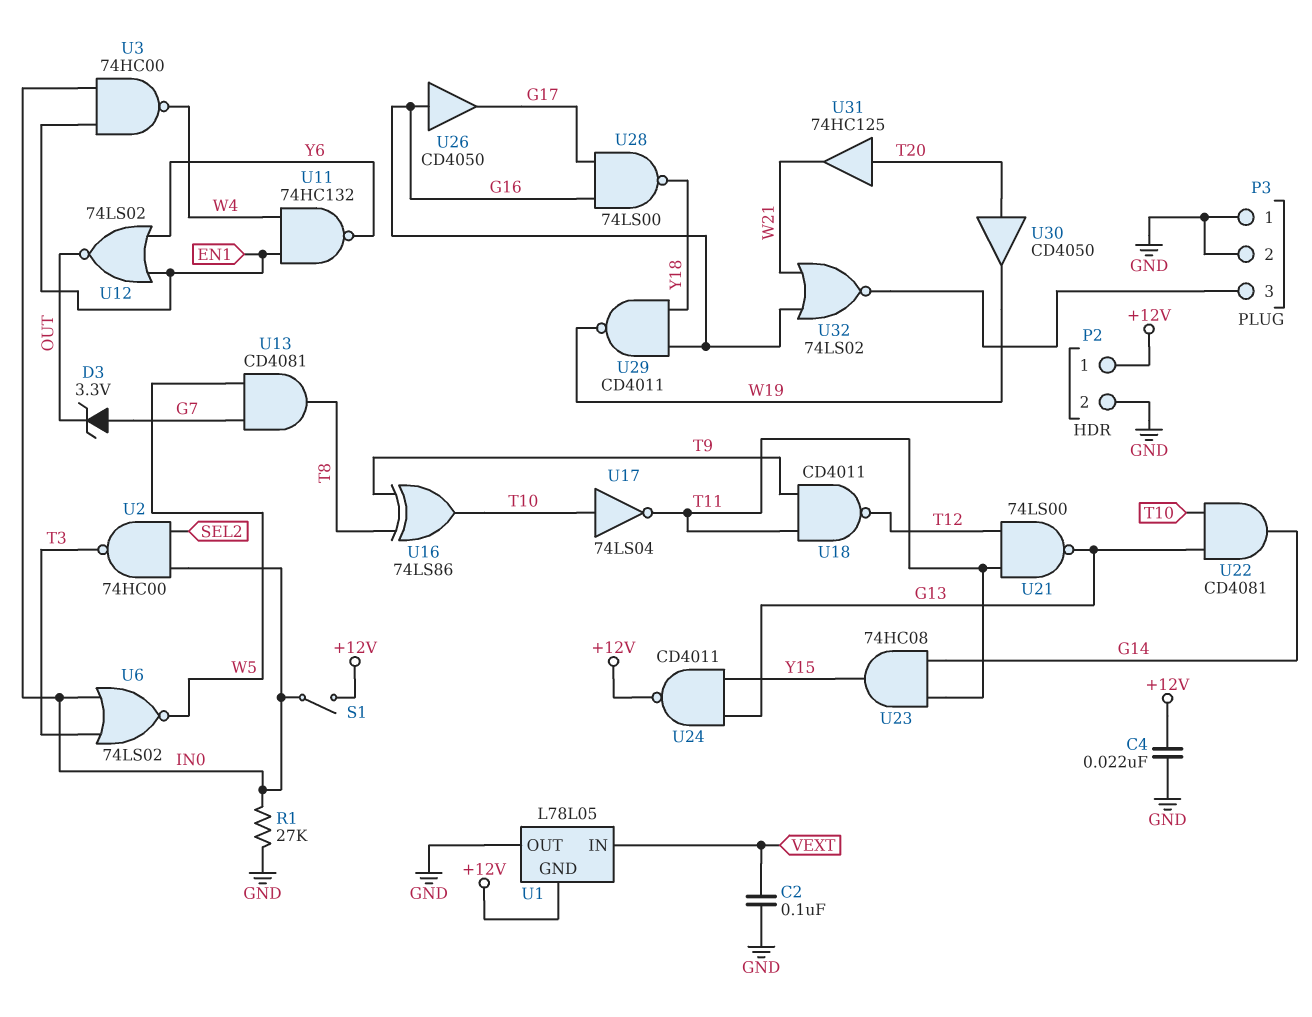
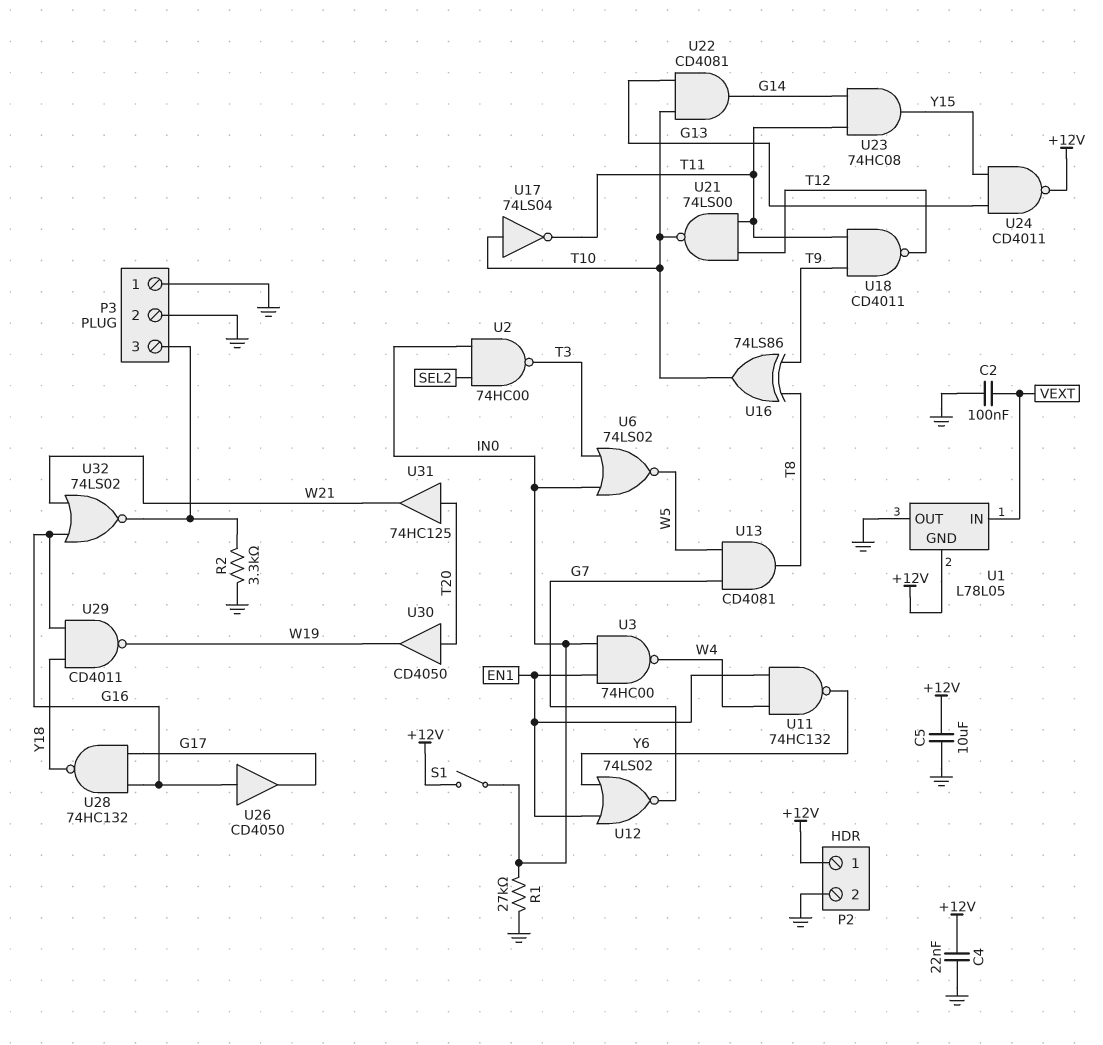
C5: none -> 10uF (+12V, GND)
D3: zener 3.3V (A G7, K OUT) -> none
R2: none -> 3.3k (GND, P3/3)
U12: NOR 74LS02 (in EN1, in Y6, out OUT) -> NOR 74LS02 (in EN1, in Y6, out G7)
U21: NAND 74LS00 (in T11, in T12, out G13) -> NAND 74LS00 (in T11, in T12, out T10)
U28: NAND 74LS00 (in G16, in G17, out Y18) -> NAND 74HC132 (in G16, in G17, out Y18)

